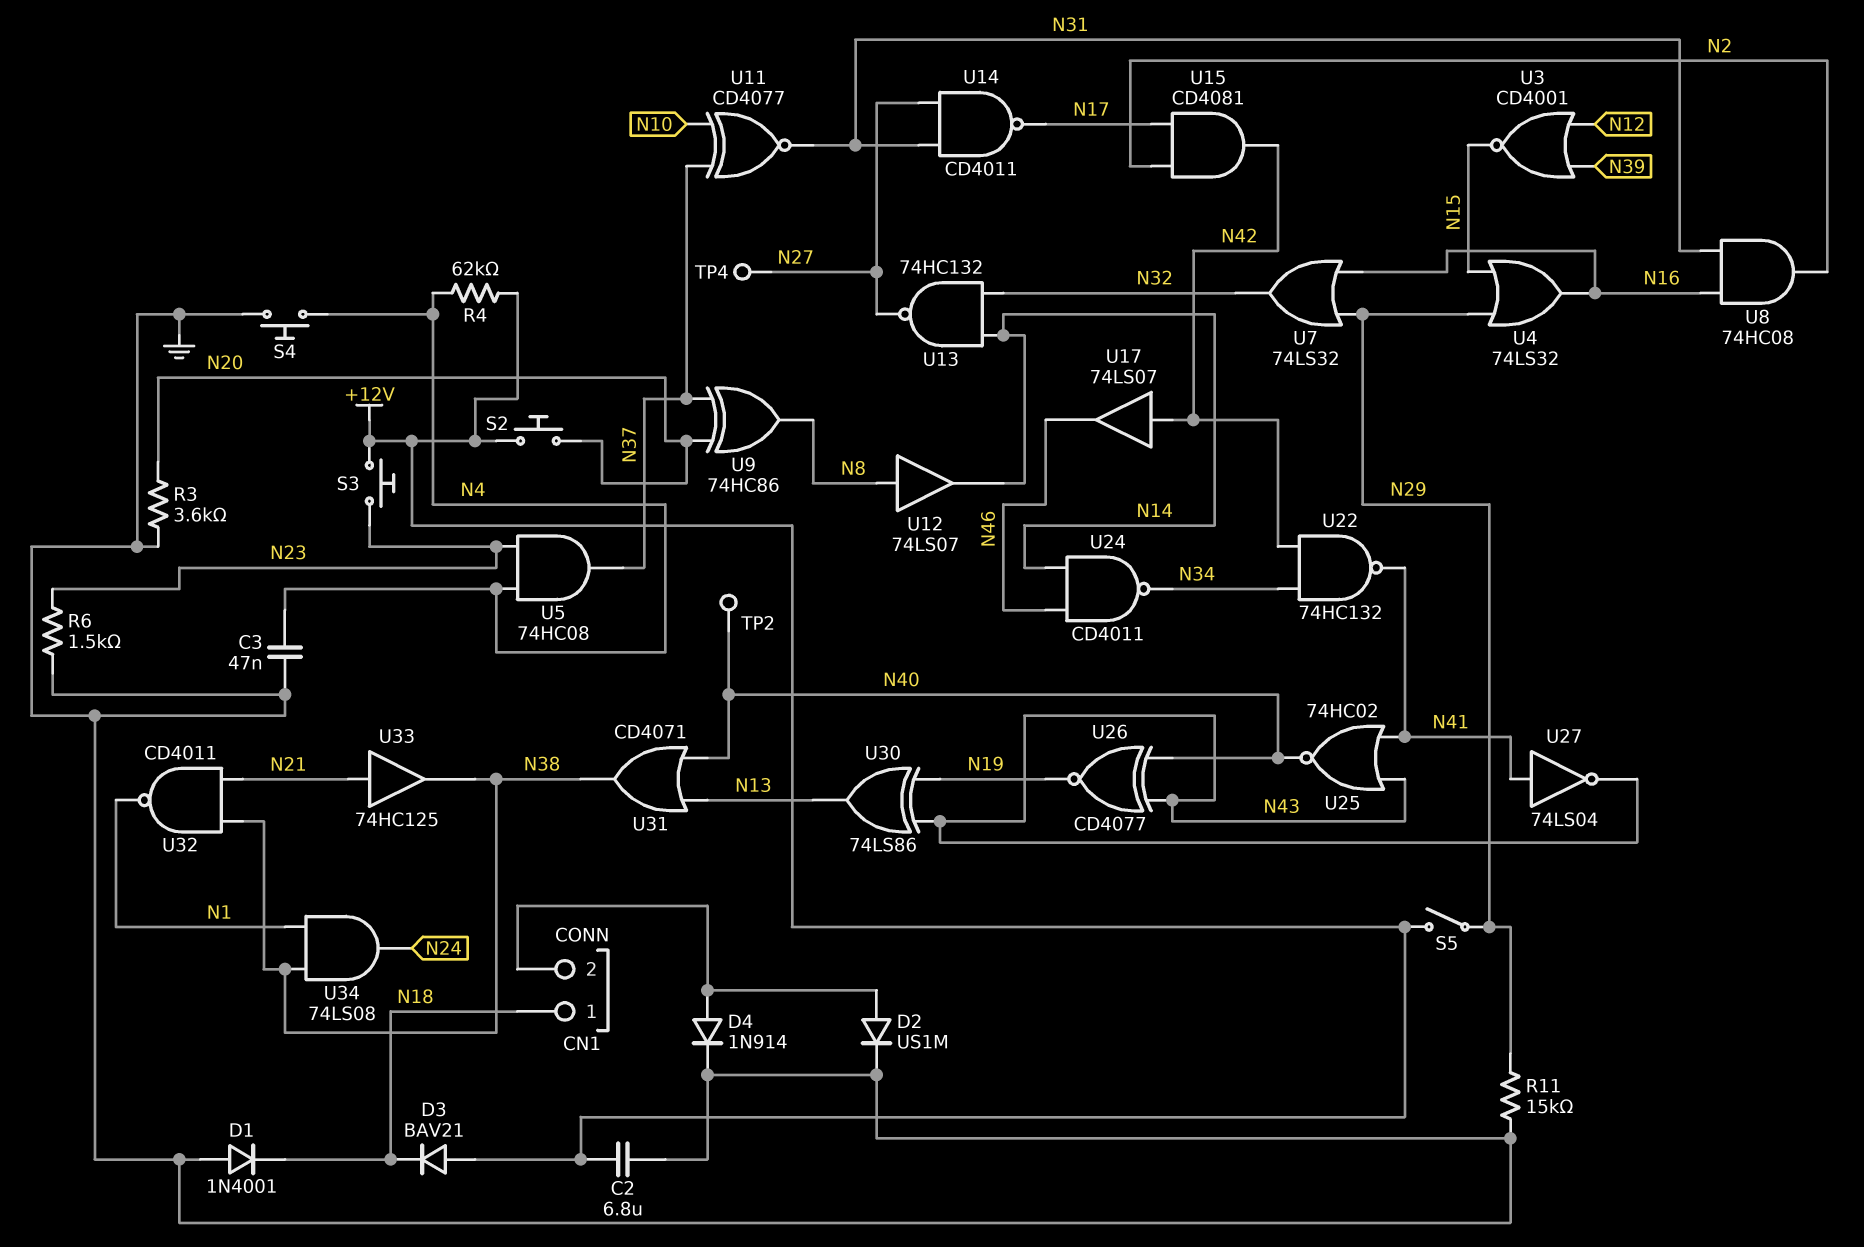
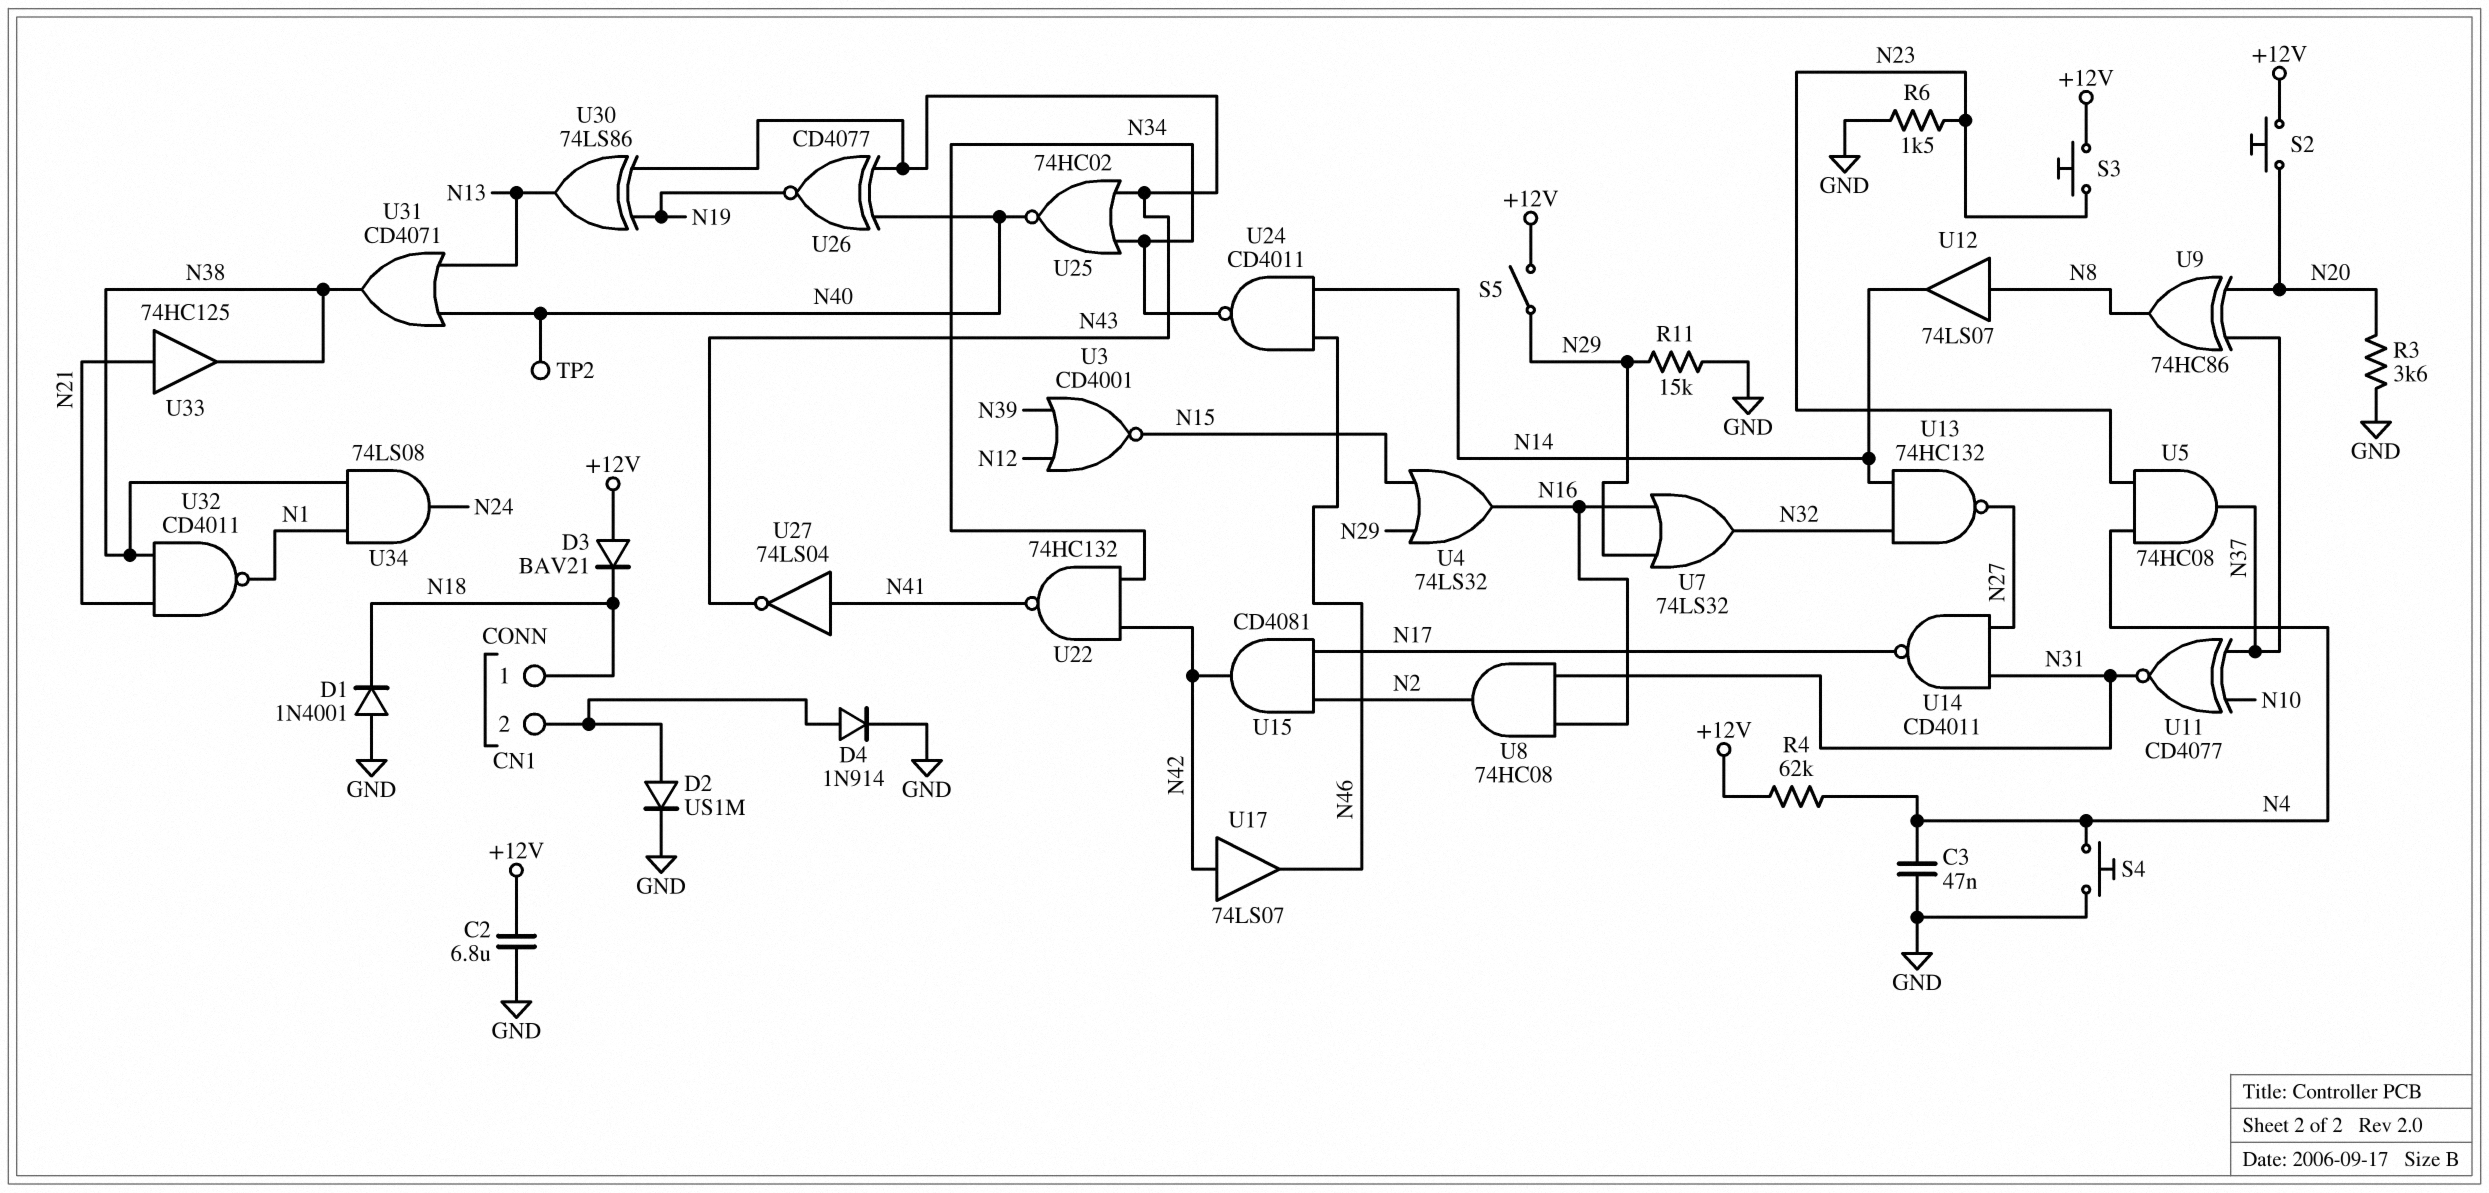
TP4: test point (N27) -> none
U25: NOR 74HC02 (in N41, in N43, out N40) -> NOR 74HC02 (in N34, in N43, out N40)

